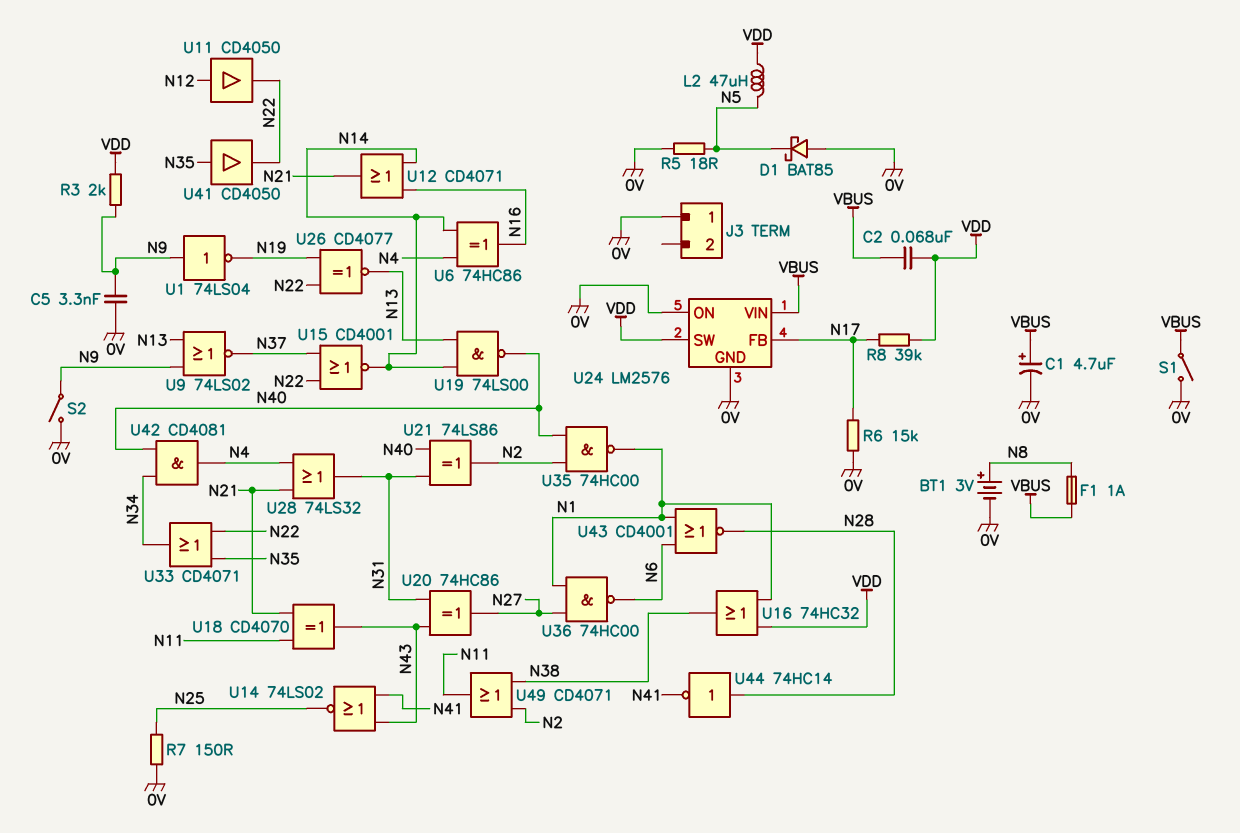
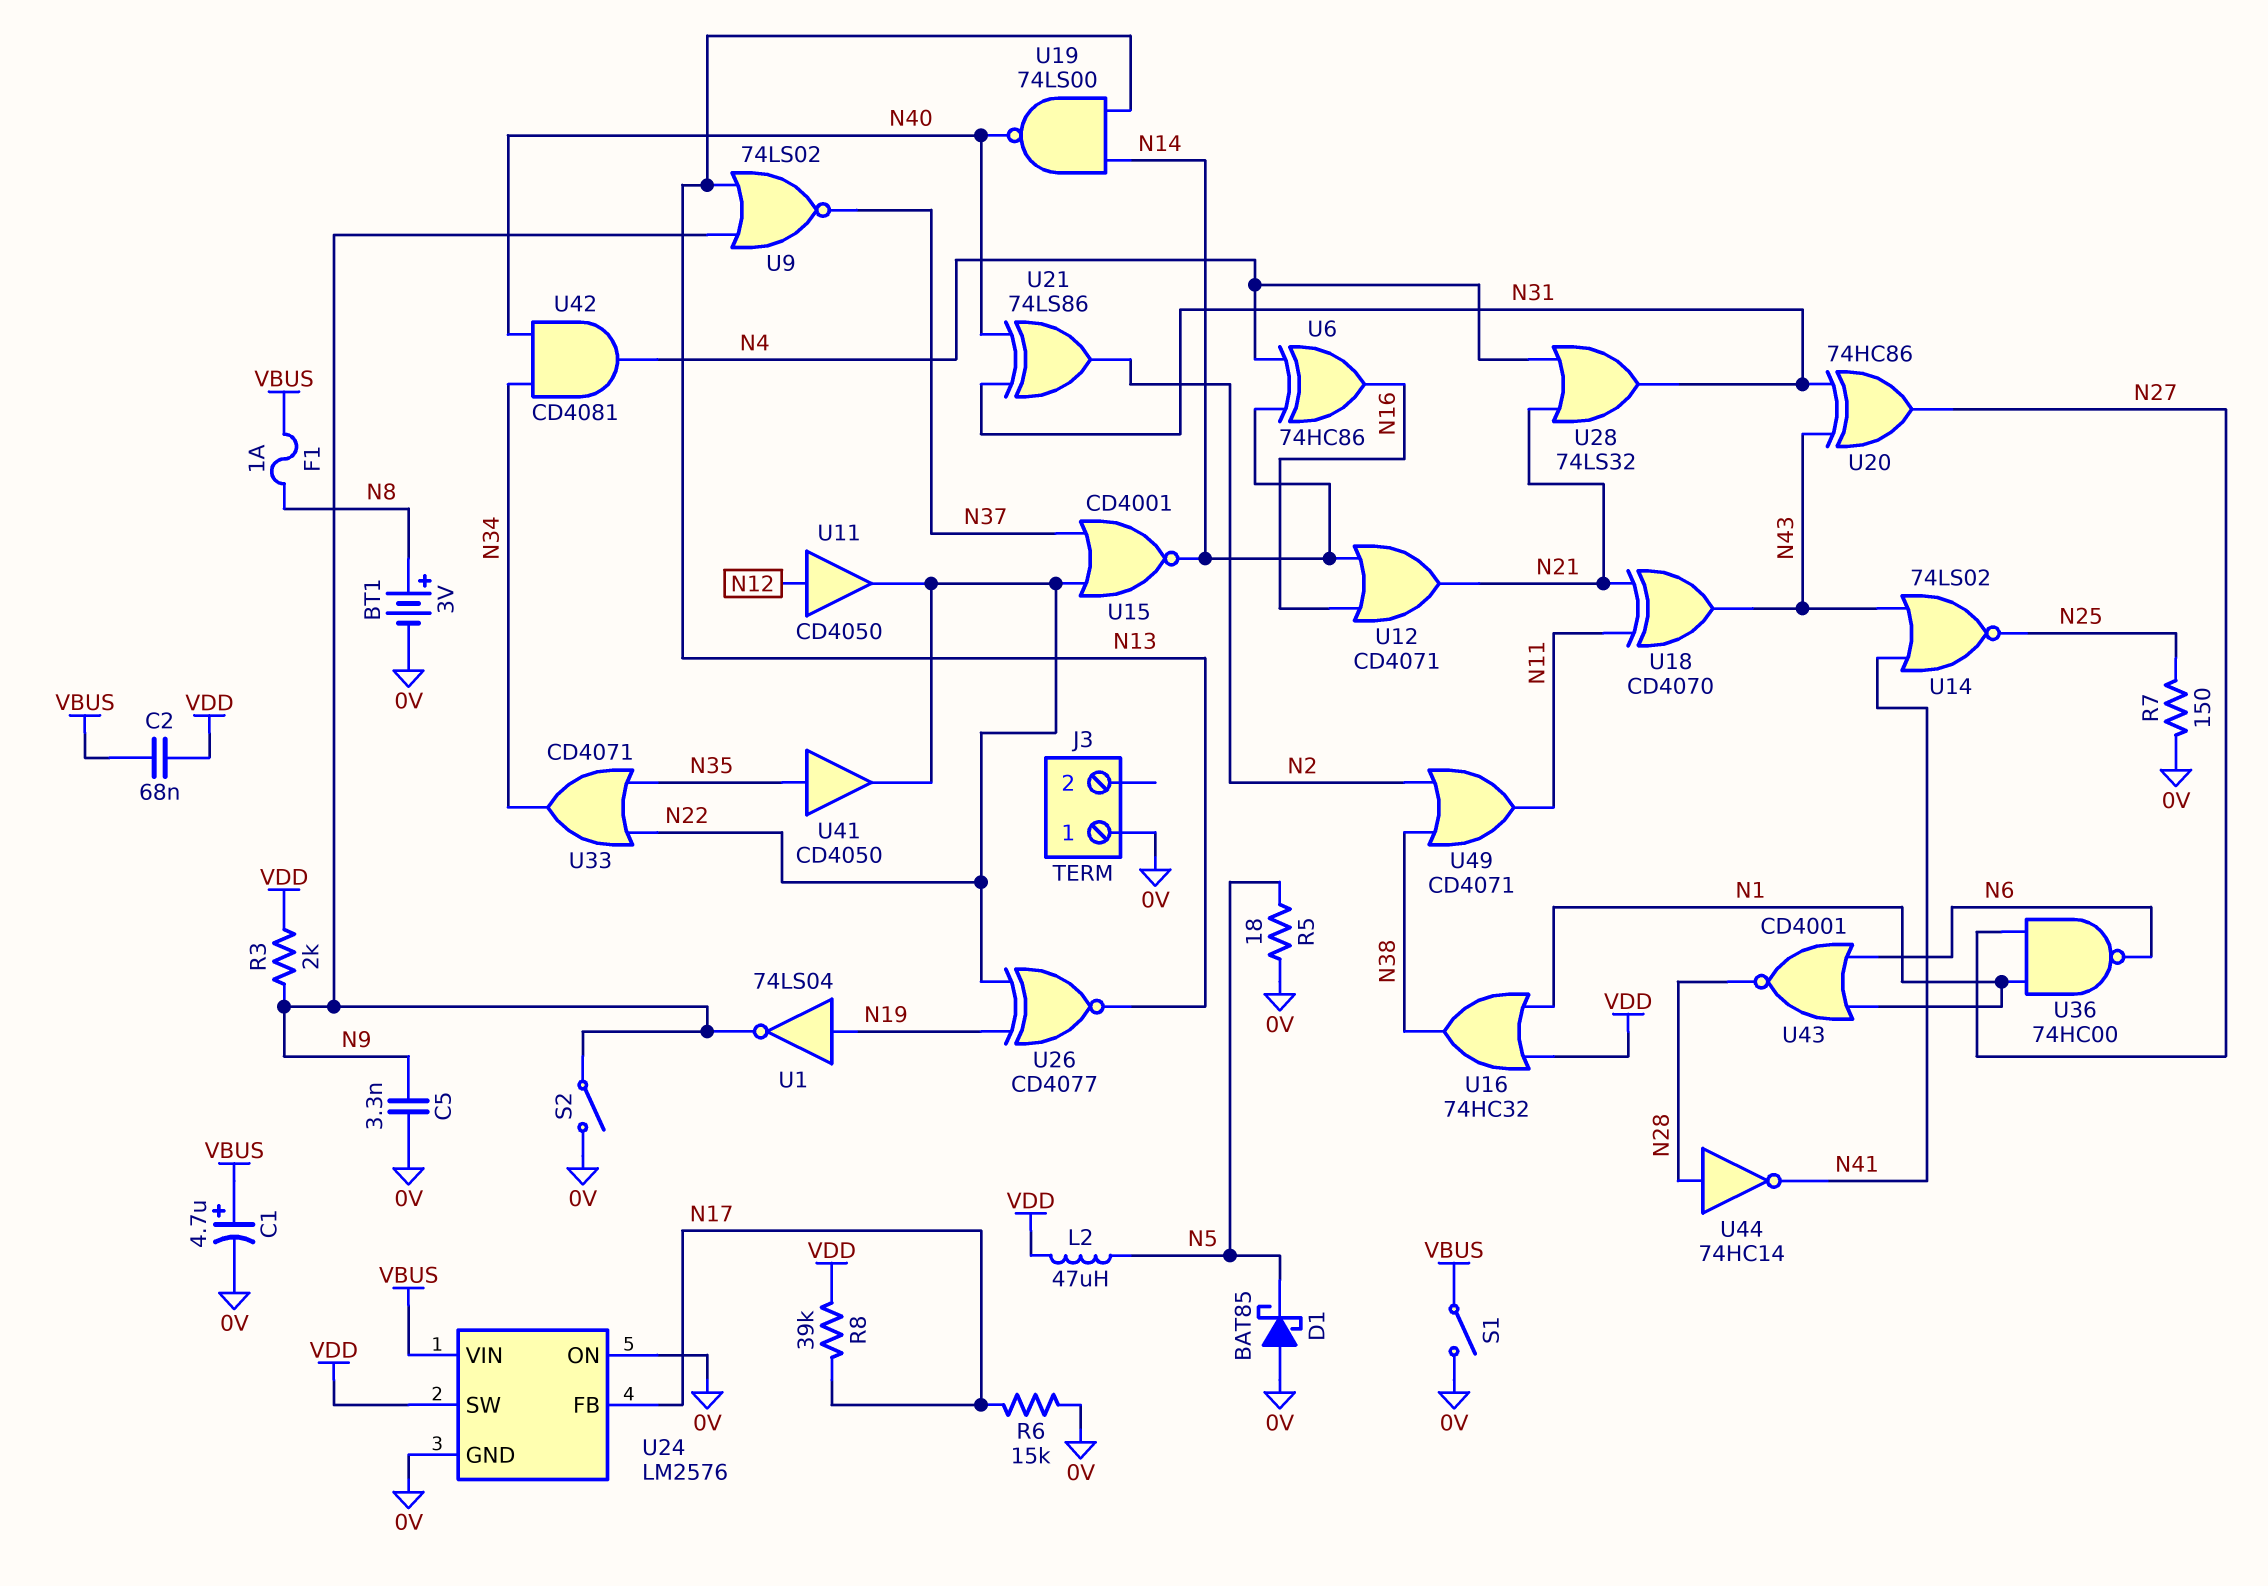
U1: NOT 74LS04 (in N9, out N19) -> NOT 74LS04 (in N19, out N9)
U35: NAND 74HC00 (in N2, in N40, out N1) -> none

